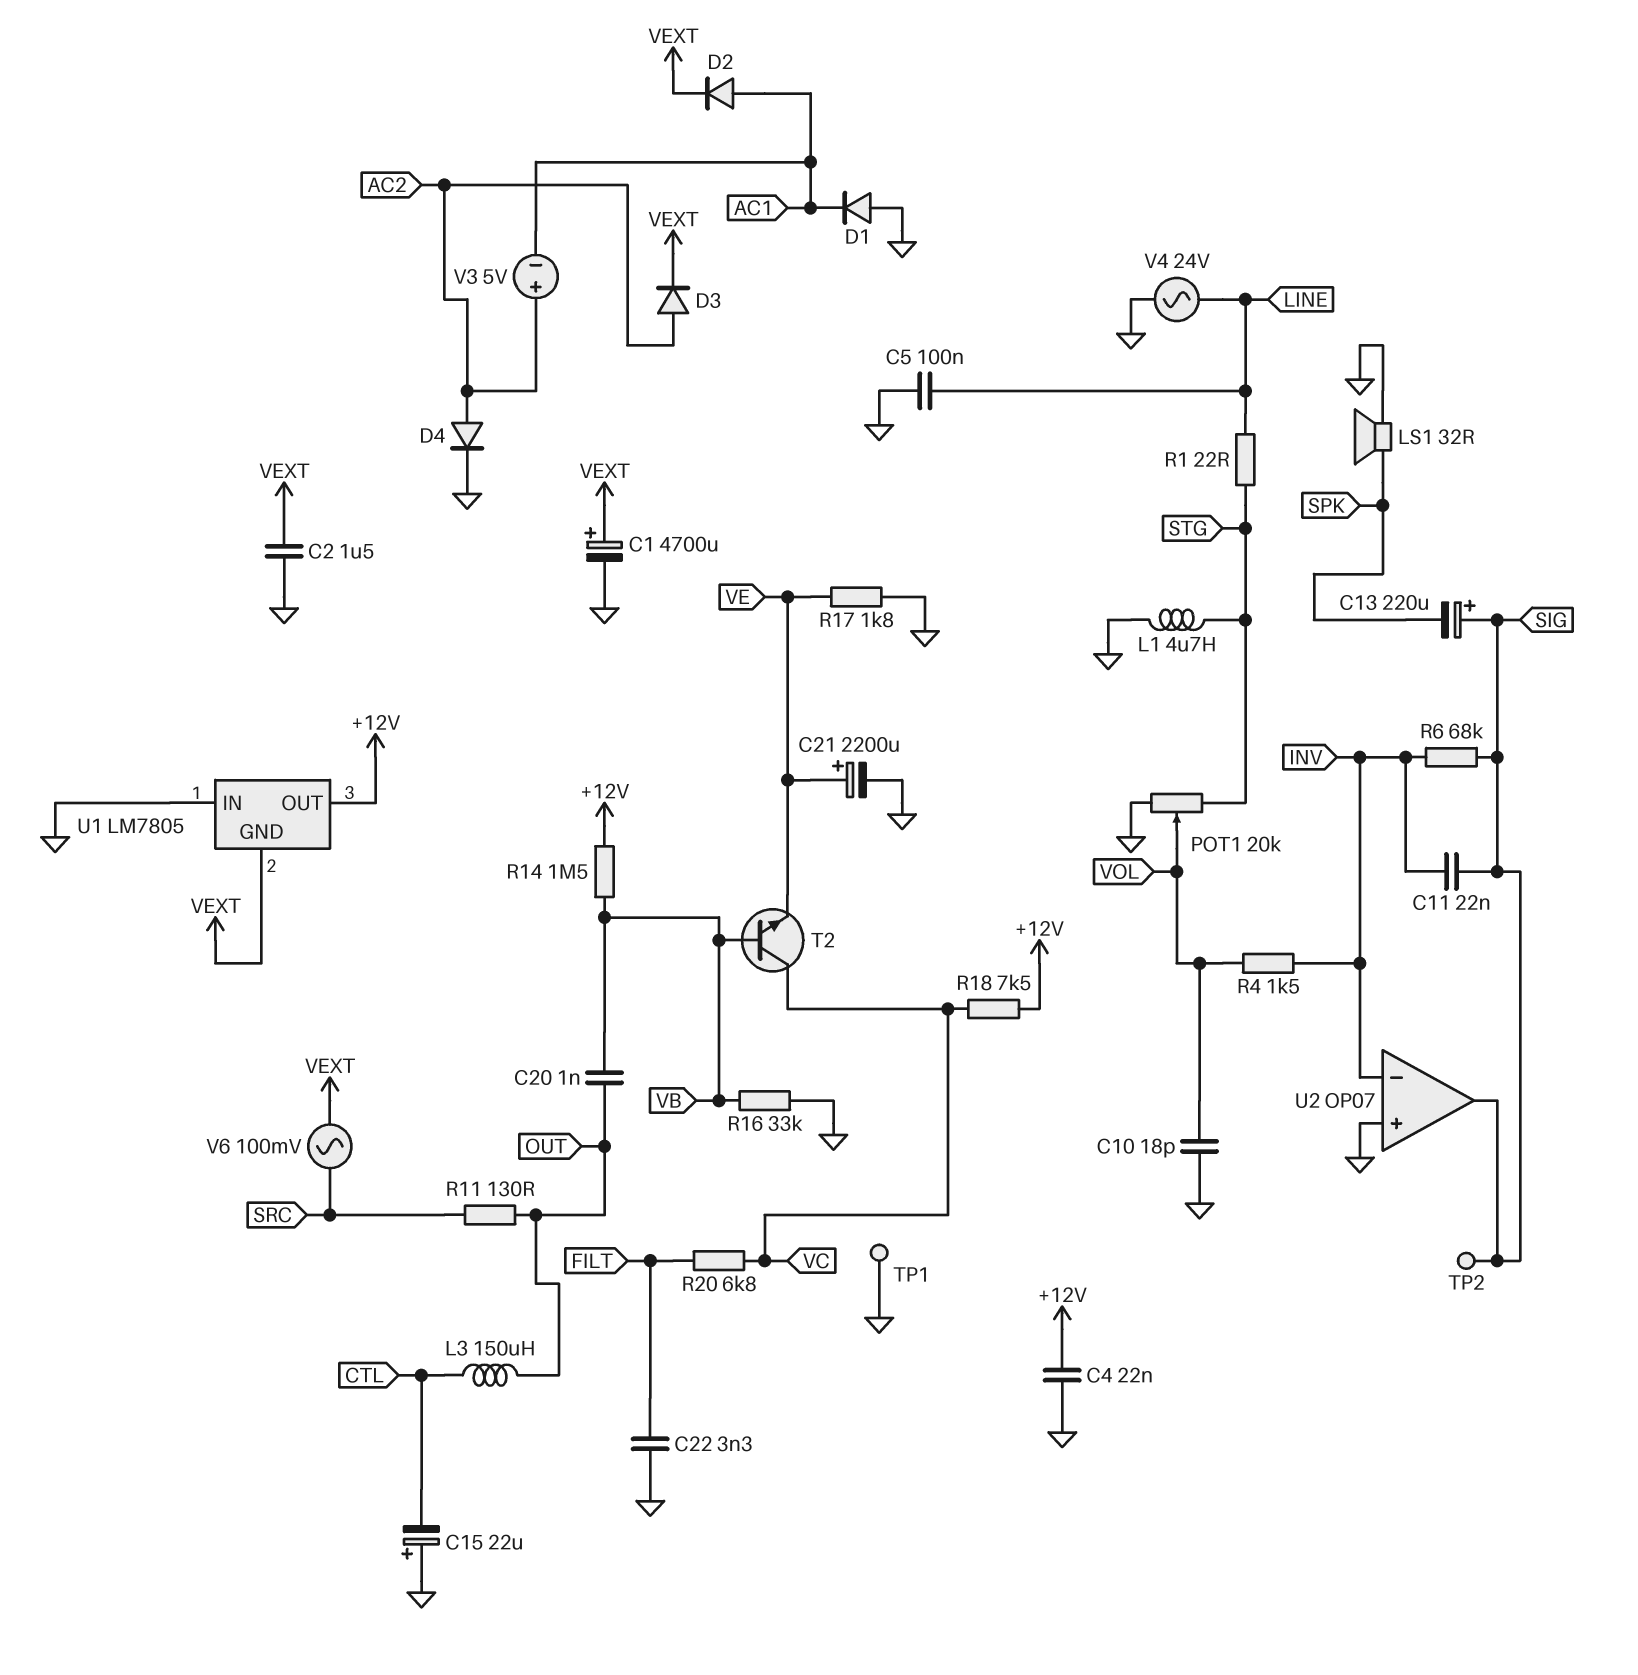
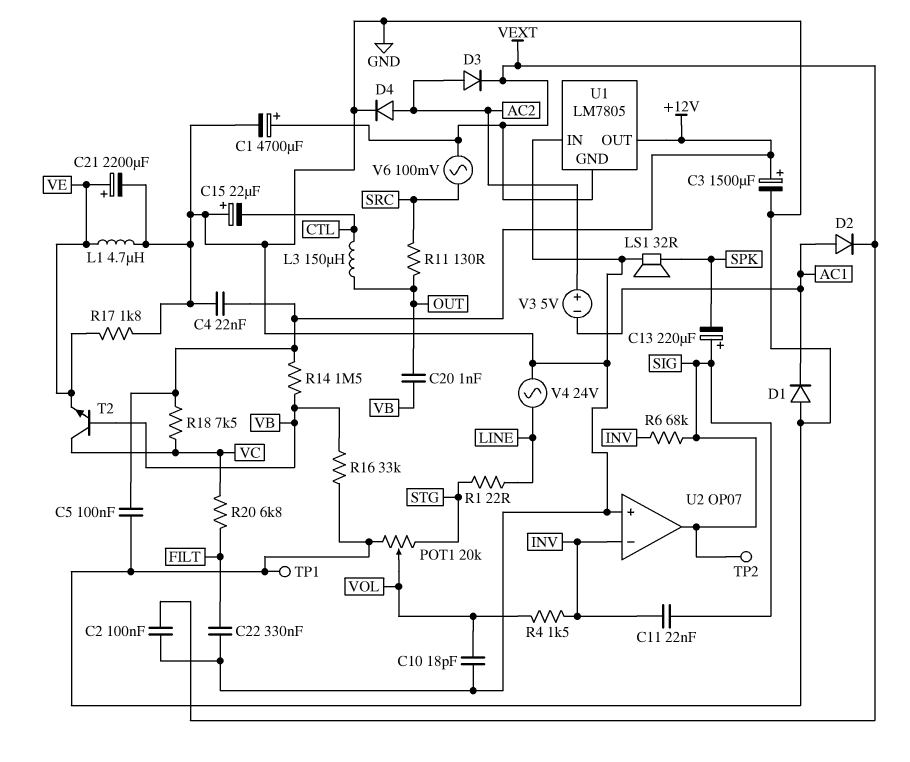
C2: 1.5uF (GND, VEXT) -> 100nF (GND, VEXT)
C3: none -> 1500uF (plus +12V, minus GND)
C5: 100nF (GND, LINE) -> 100nF (+12V, GND)
C22: 3.3nF (FILT, GND) -> 330nF (FILT, GND)
L1: 4.7uH (GND, STG) -> 4.7uH (GND, VE)

